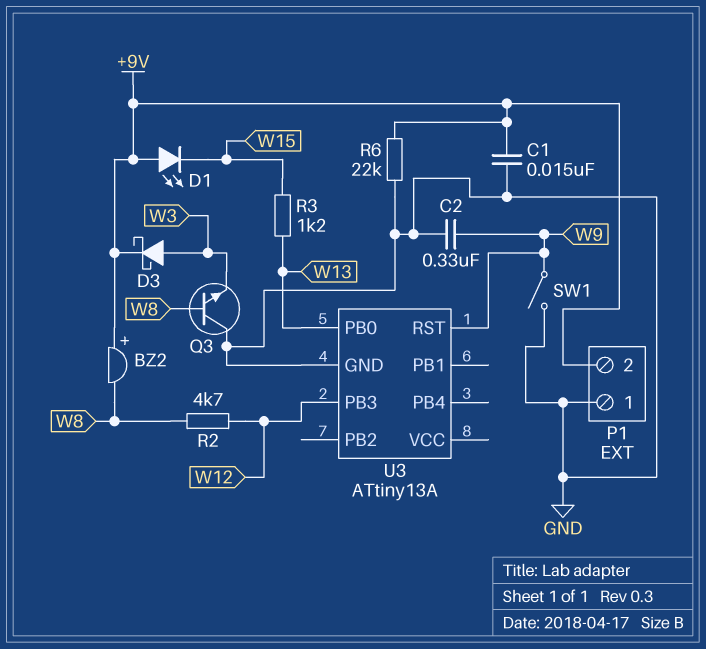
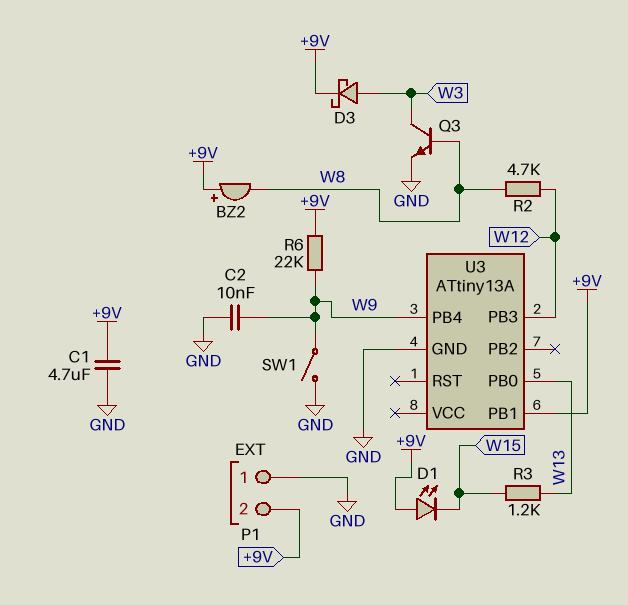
C1: 15nF (+9V, GND) -> 4.7uF (+9V, GND)
C2: 330nF (GND, W9) -> 10nF (GND, W9)
Q3: NPN (B W8, C GND, E W3) -> NPN (B W8, C W3, E GND)
R6: 22k (+9V, GND) -> 22k (+9V, W9)
U3 pin PB1: none -> +9V
U3 pin PB4: none -> W9
U3 pin RST: W9 -> none

